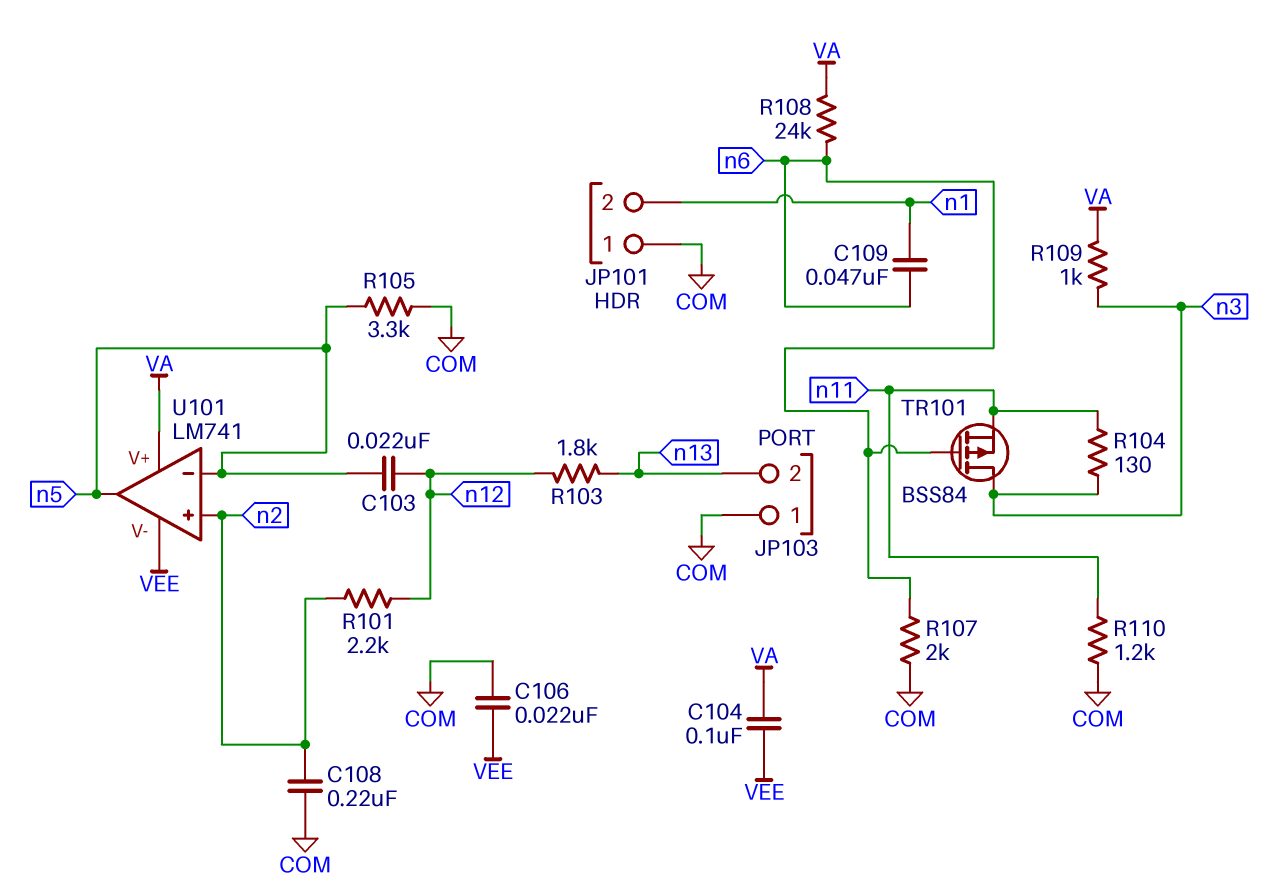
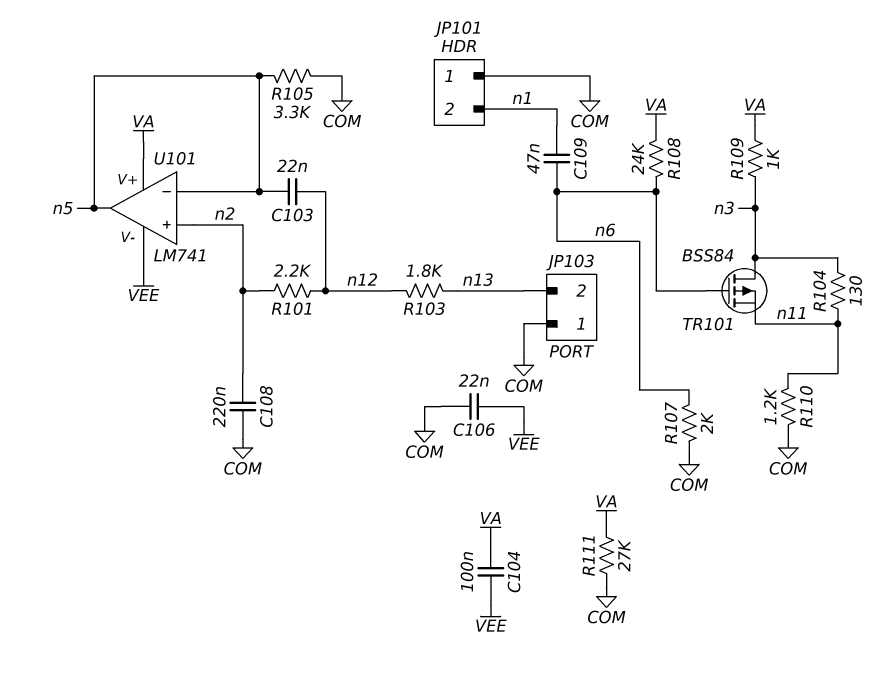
R111: none -> 27k (COM, VA)

